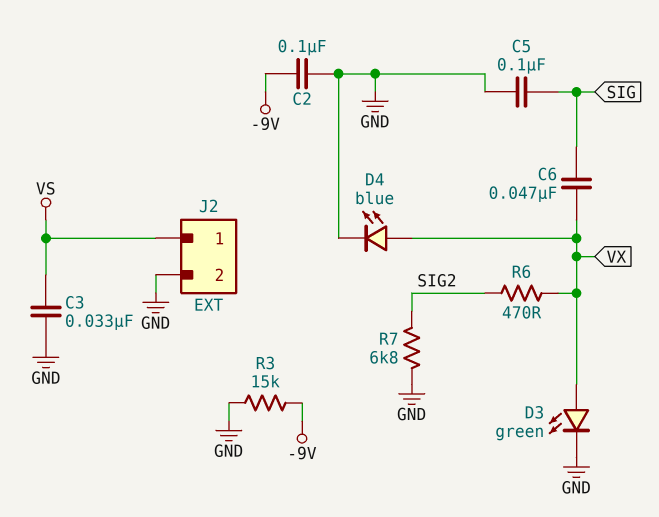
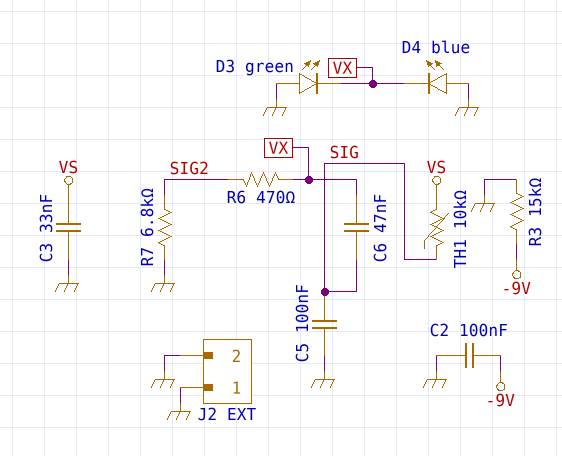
D3: LED green (A VX, K GND) -> LED green (A GND, K VX)
D4: LED blue (A VX, K GND) -> LED blue (A GND, K VX)
J2 pin 1: VS -> GND
TH1: none -> 10k (SIG, VS)

